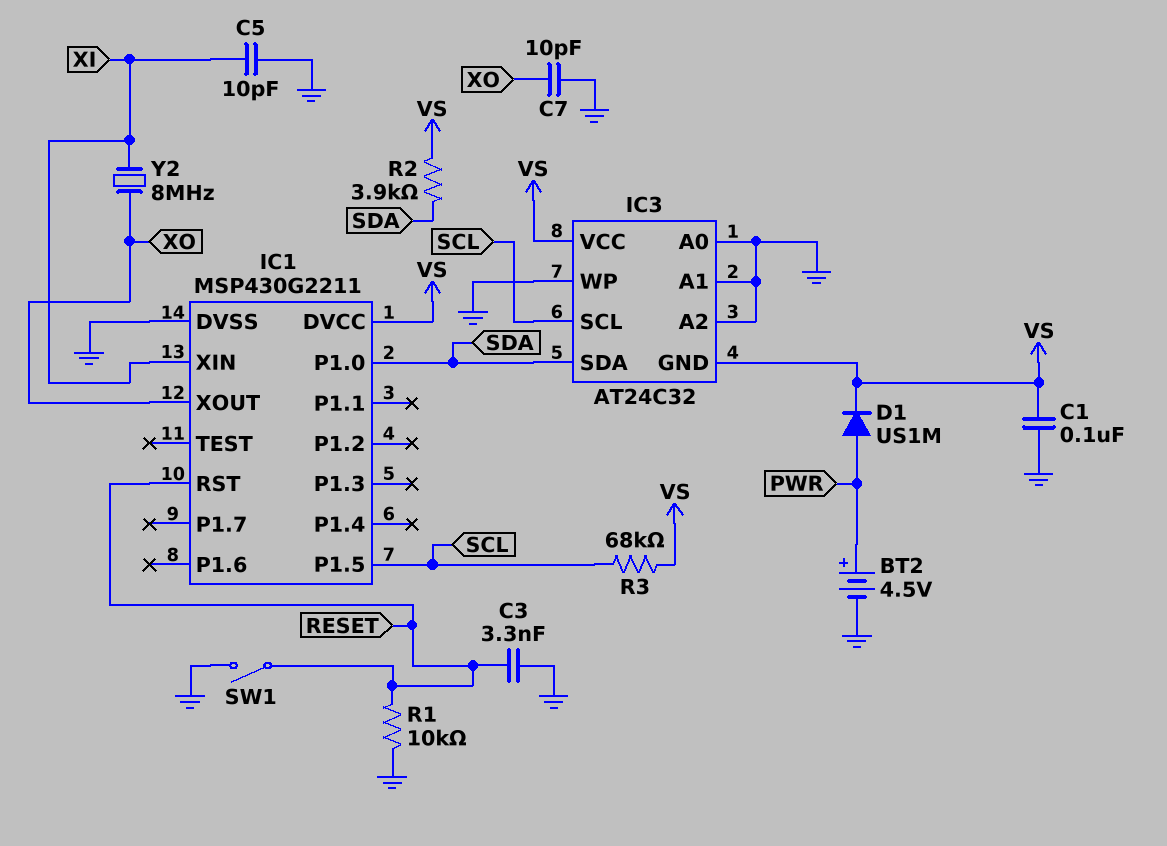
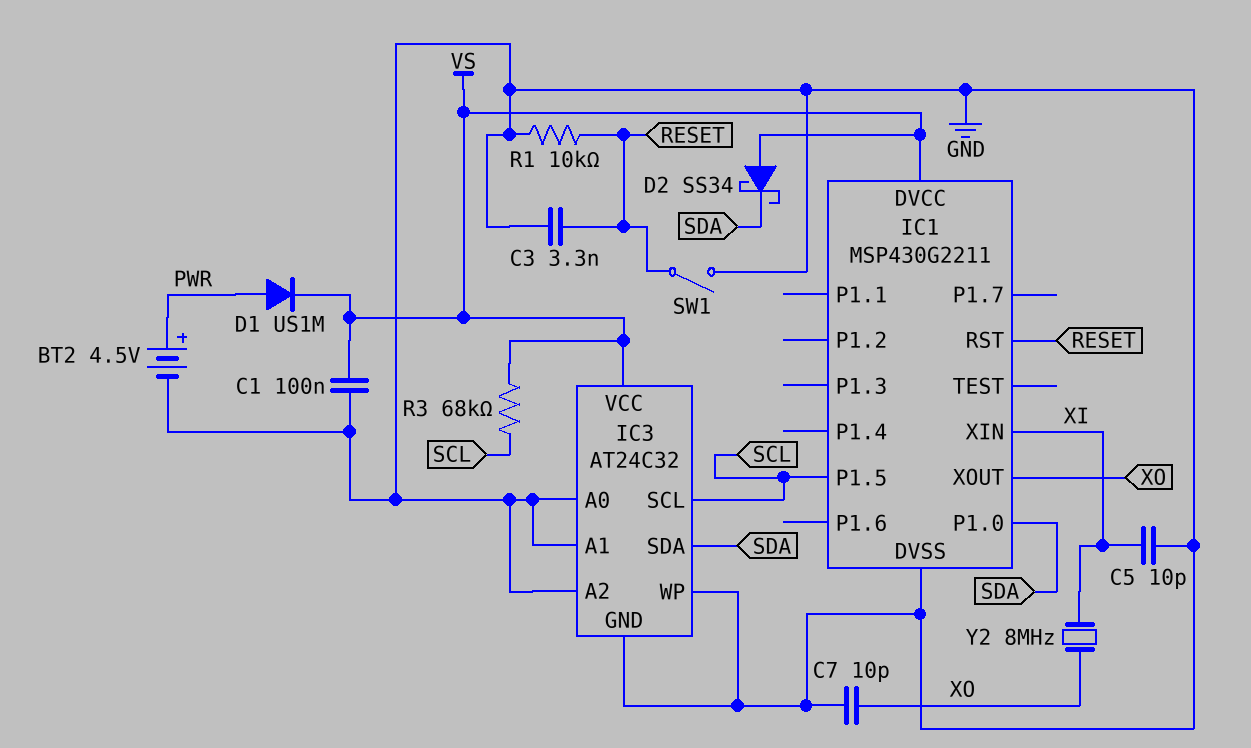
D2: none -> schottky SS34 (A VS, K SDA)
IC3 pin GND: VS -> GND
R2: 3.9k (SDA, VS) -> none

